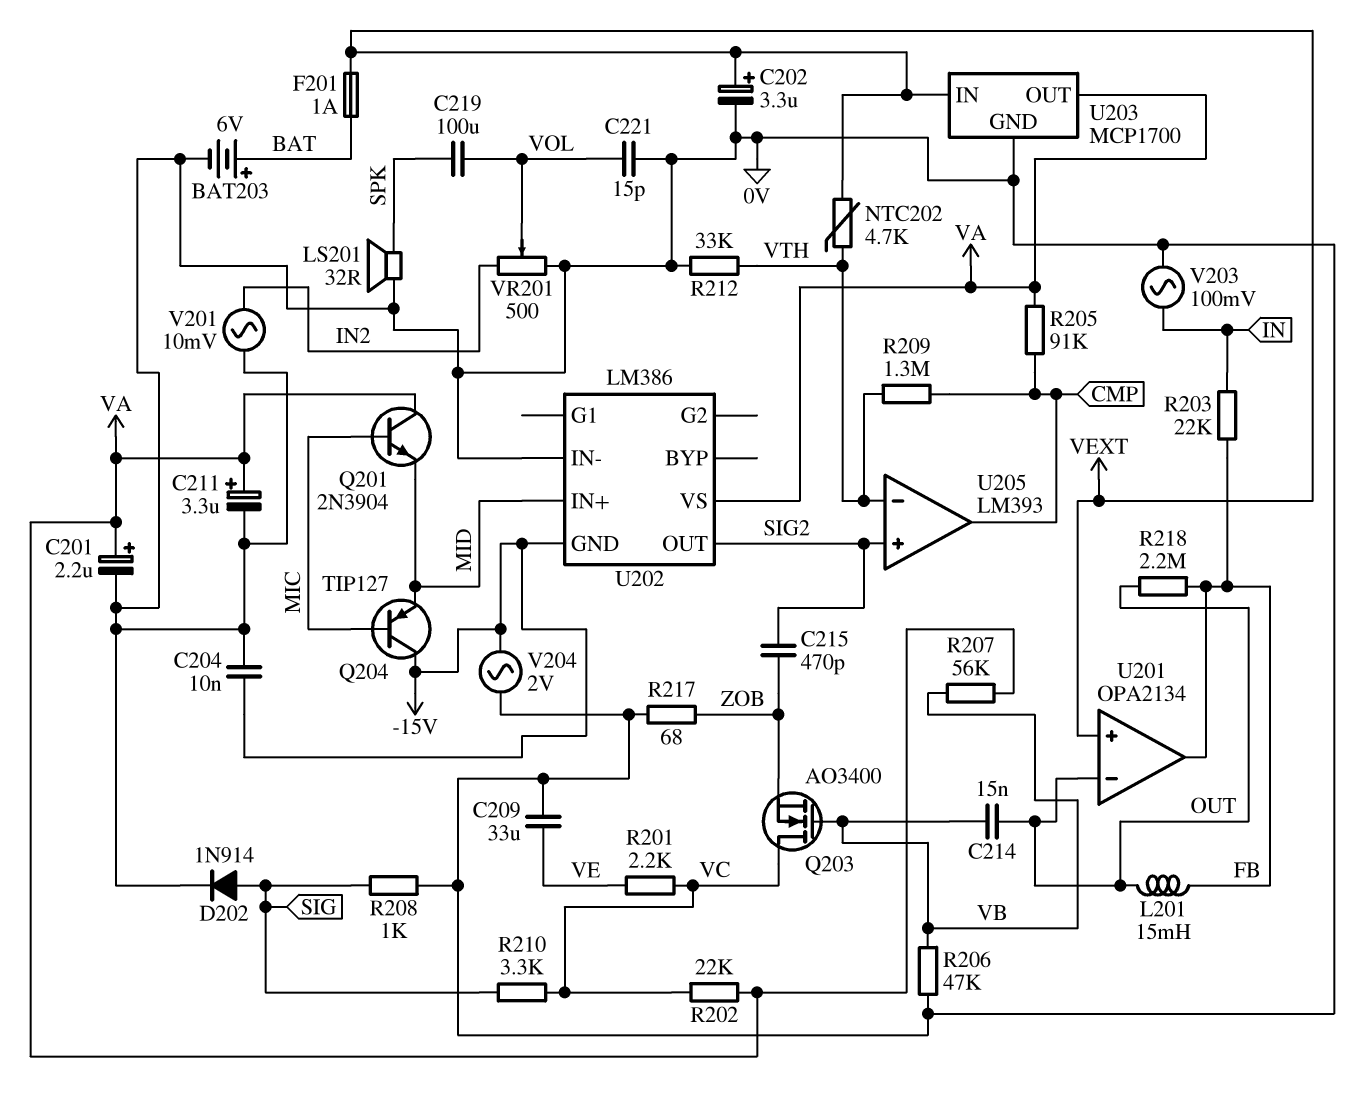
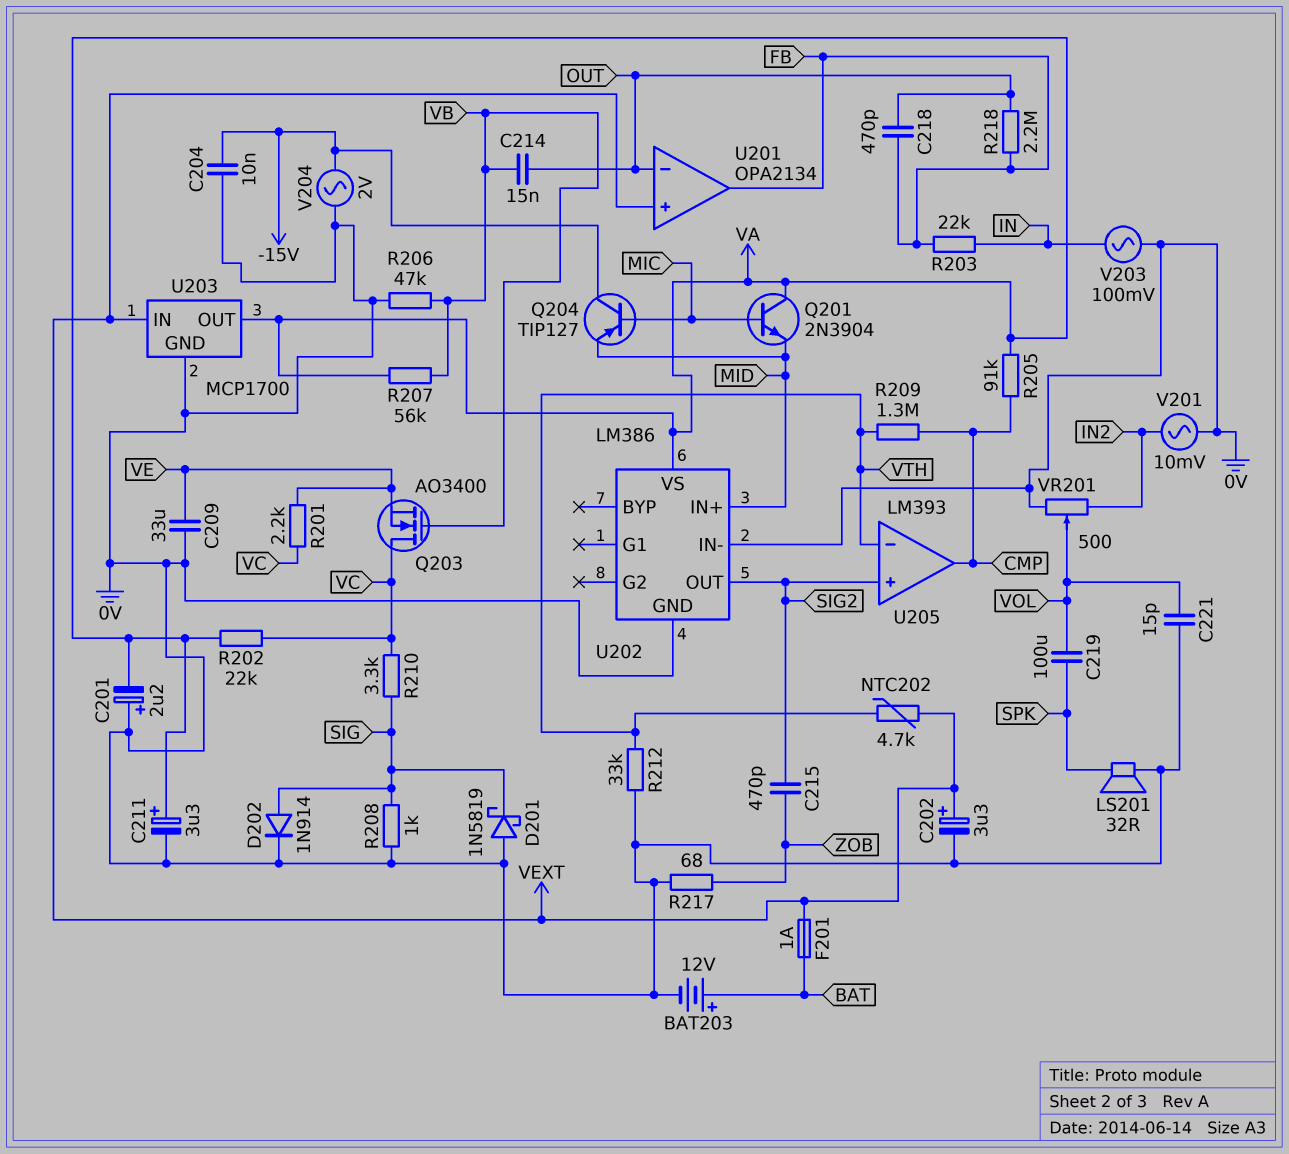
BAT203: 6V (plus BAT, minus 0V) -> 12V (plus BAT, minus 0V)
C201: 2.2uF (plus VA, minus 0V) -> 2.2uF (plus 0V, minus VA)
C218: none -> 470pF (FB, OUT)
D201: none -> schottky 1N5819 (A 0V, K SIG)
L201: 15mH (FB, OUT) -> none
Q203: NMOS AO3400 (G VB, D VC, S ZOB) -> NMOS AO3400 (G VB, D VC, S VE)
U202 pin GND: -15V -> 0V

